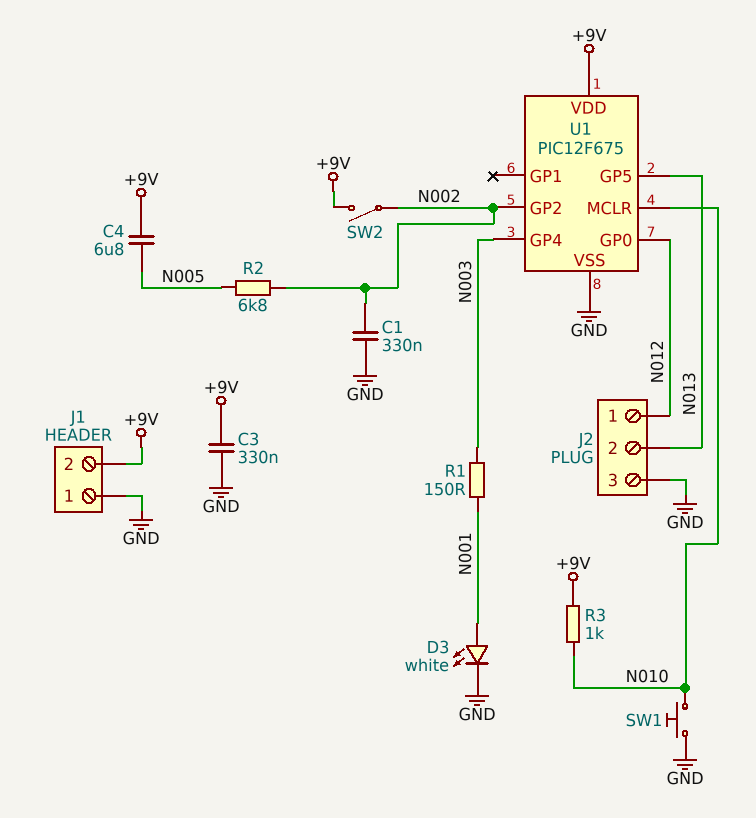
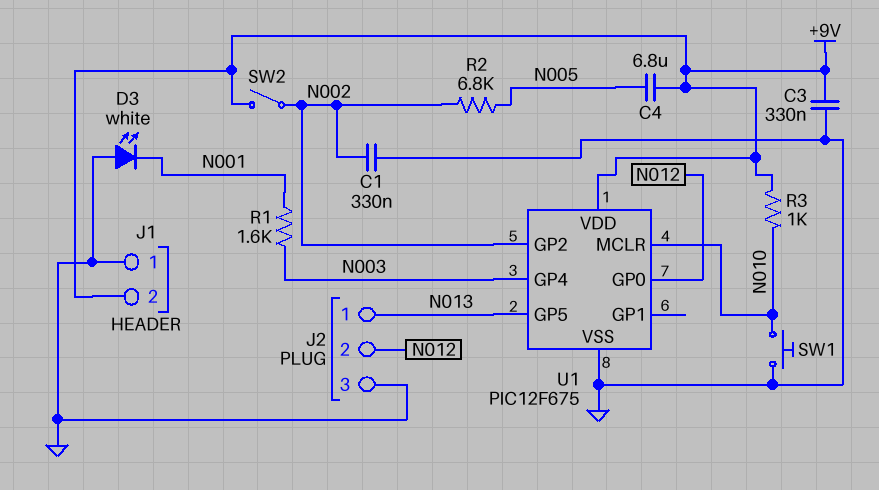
D3: LED white (A N001, K GND) -> LED white (A GND, K N001)
J2 pin 1: N012 -> N013
J2 pin 2: N013 -> N012
R1: 150 (N001, N003) -> 1.6k (N001, N003)

